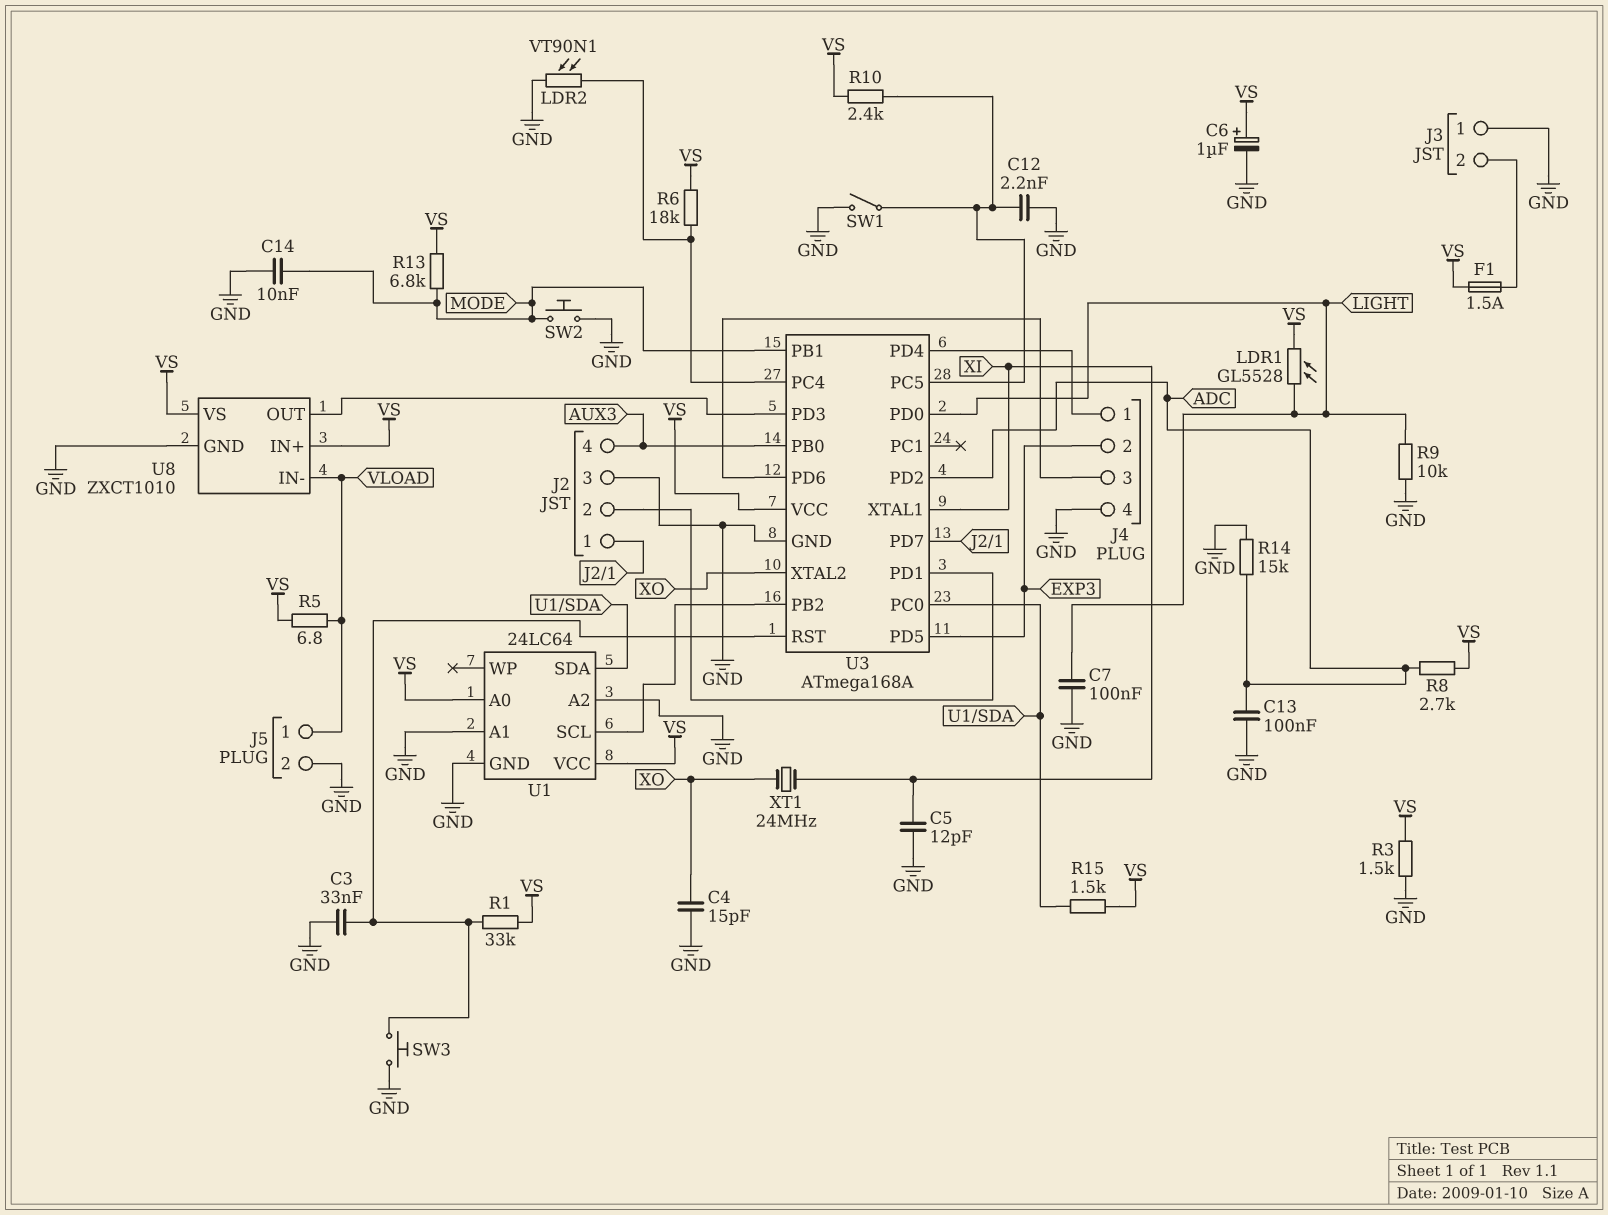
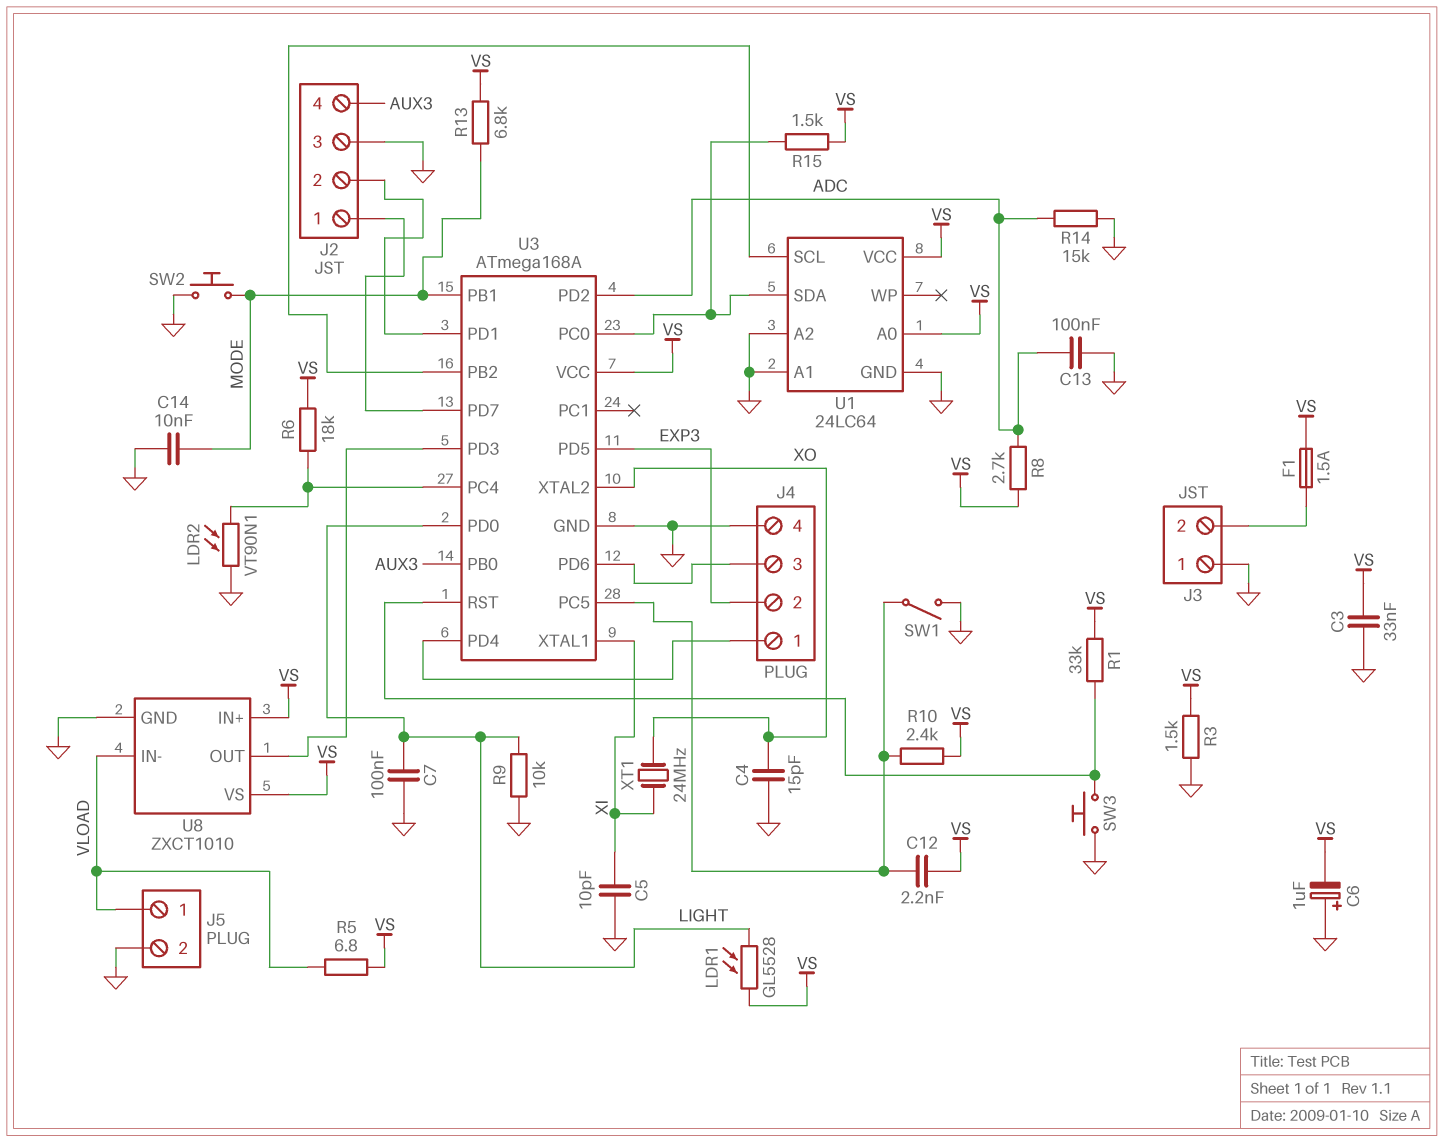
C3: 33nF (GND, U3/RST) -> 33nF (GND, VS)
C5: 12pF (GND, XI) -> 10pF (GND, XI)
C6: 1uF (plus VS, minus GND) -> 1uF (plus GND, minus VS)
C12: 2.2nF (GND, U3/PC5) -> 2.2nF (U3/PC5, VS)

